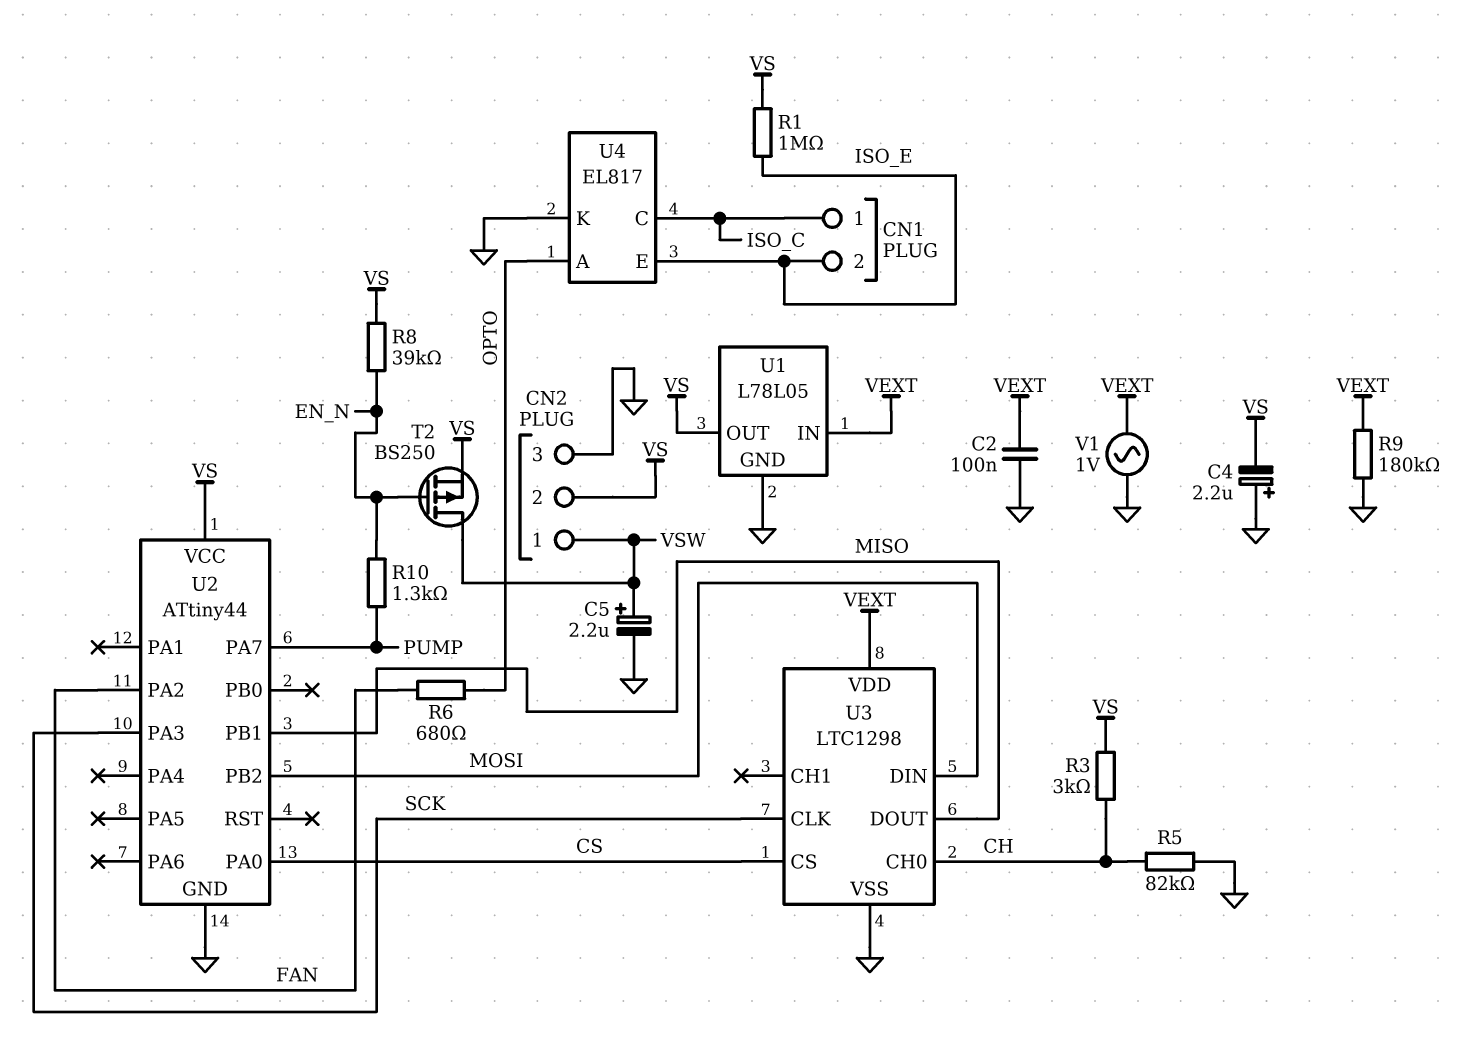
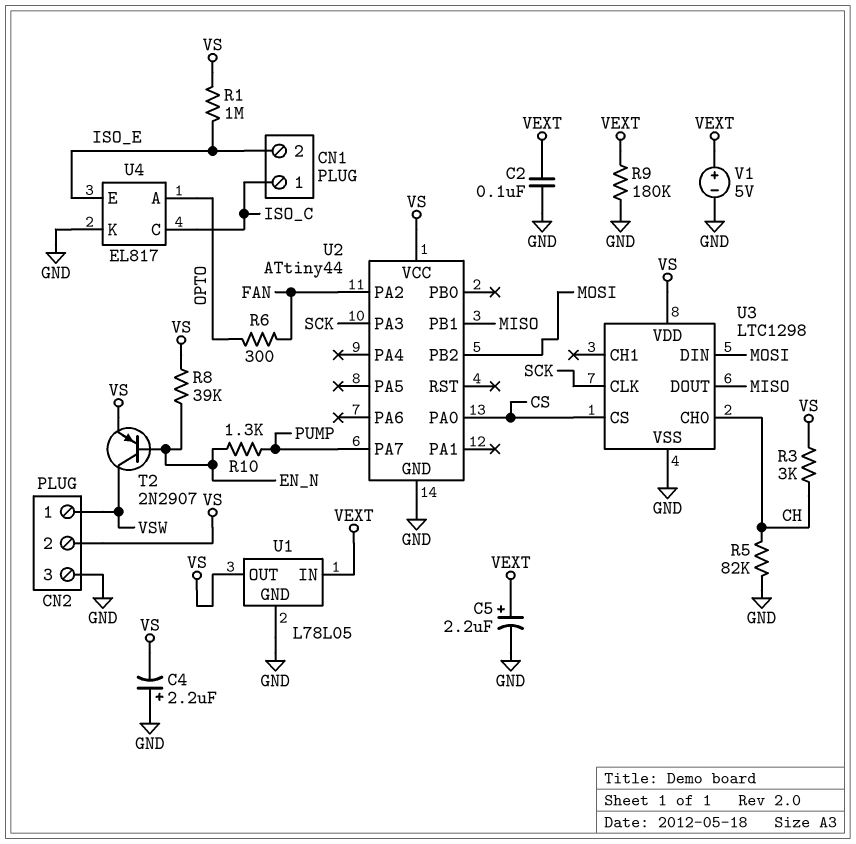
C5: 2.2uF (plus VSW, minus GND) -> 2.2uF (plus VEXT, minus GND)
R6: 680 (FAN, OPTO) -> 300 (FAN, OPTO)
T2: PMOS BS250 (G EN_N, D VSW, S VS) -> PNP 2N2907 (B EN_N, C VSW, E VS)
U3 pin VDD: VEXT -> VS
V1: AC 1V (GND, VEXT) -> 5V (plus VEXT, minus GND)

